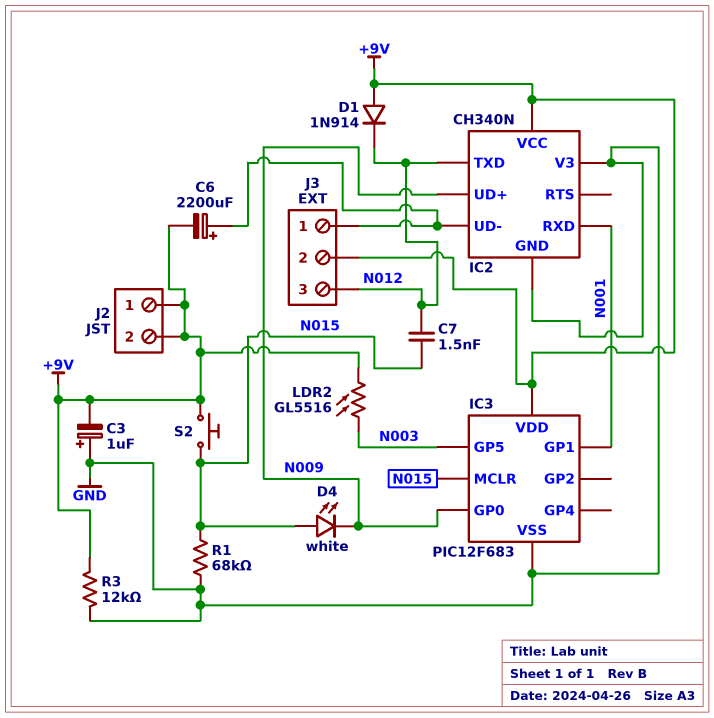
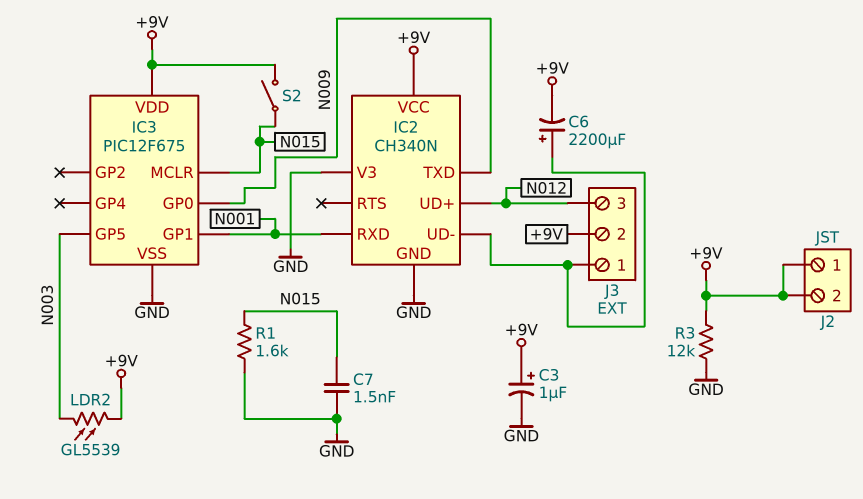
C3: 1uF (plus GND, minus +9V) -> 1uF (plus +9V, minus GND)
C7: 1.5nF (N012, N015) -> 1.5nF (GND, N015)
D1: diode 1N914 (A +9V, K N012) -> none
D4: LED white (A N015, K N009) -> none
IC2 pin TXD: N012 -> N009
IC2 pin UD+: N009 -> N012
IC3: PIC12F683 -> PIC12F675
LDR2: GL5516 (+9V, N003) -> GL5539 (+9V, N003)
R1: 68k (GND, N015) -> 1.6k (GND, N015)
S2: button (+9V, N015) -> switch (+9V, N015)

